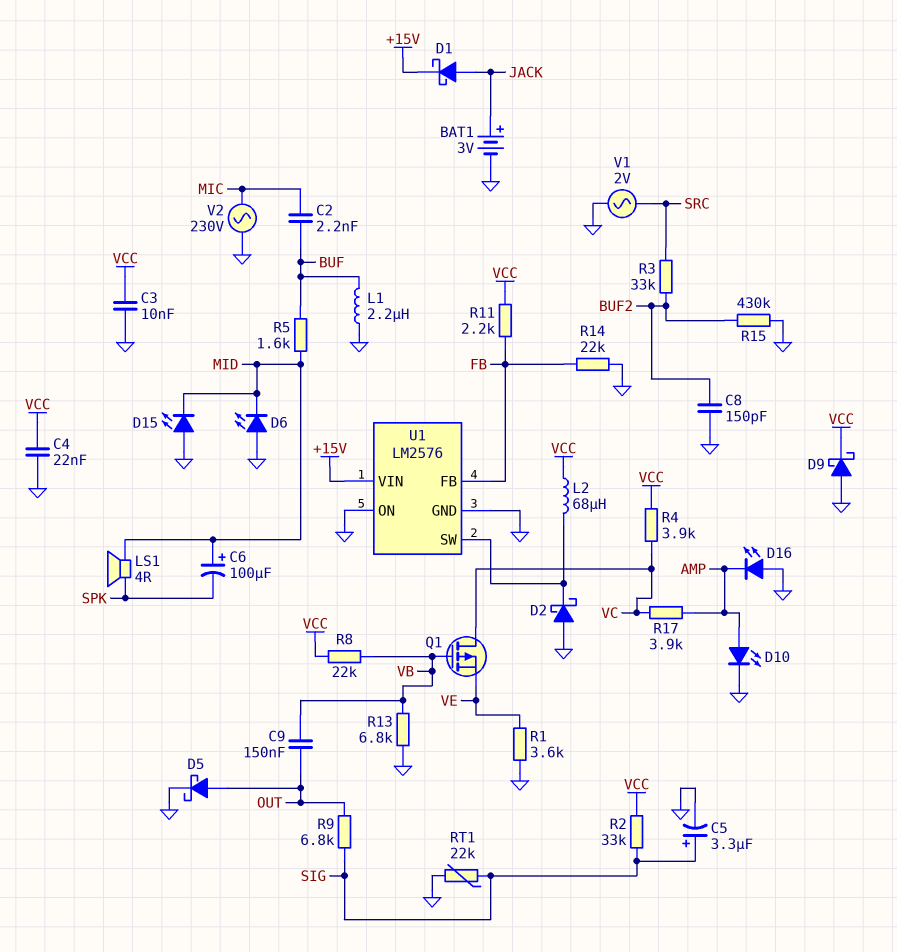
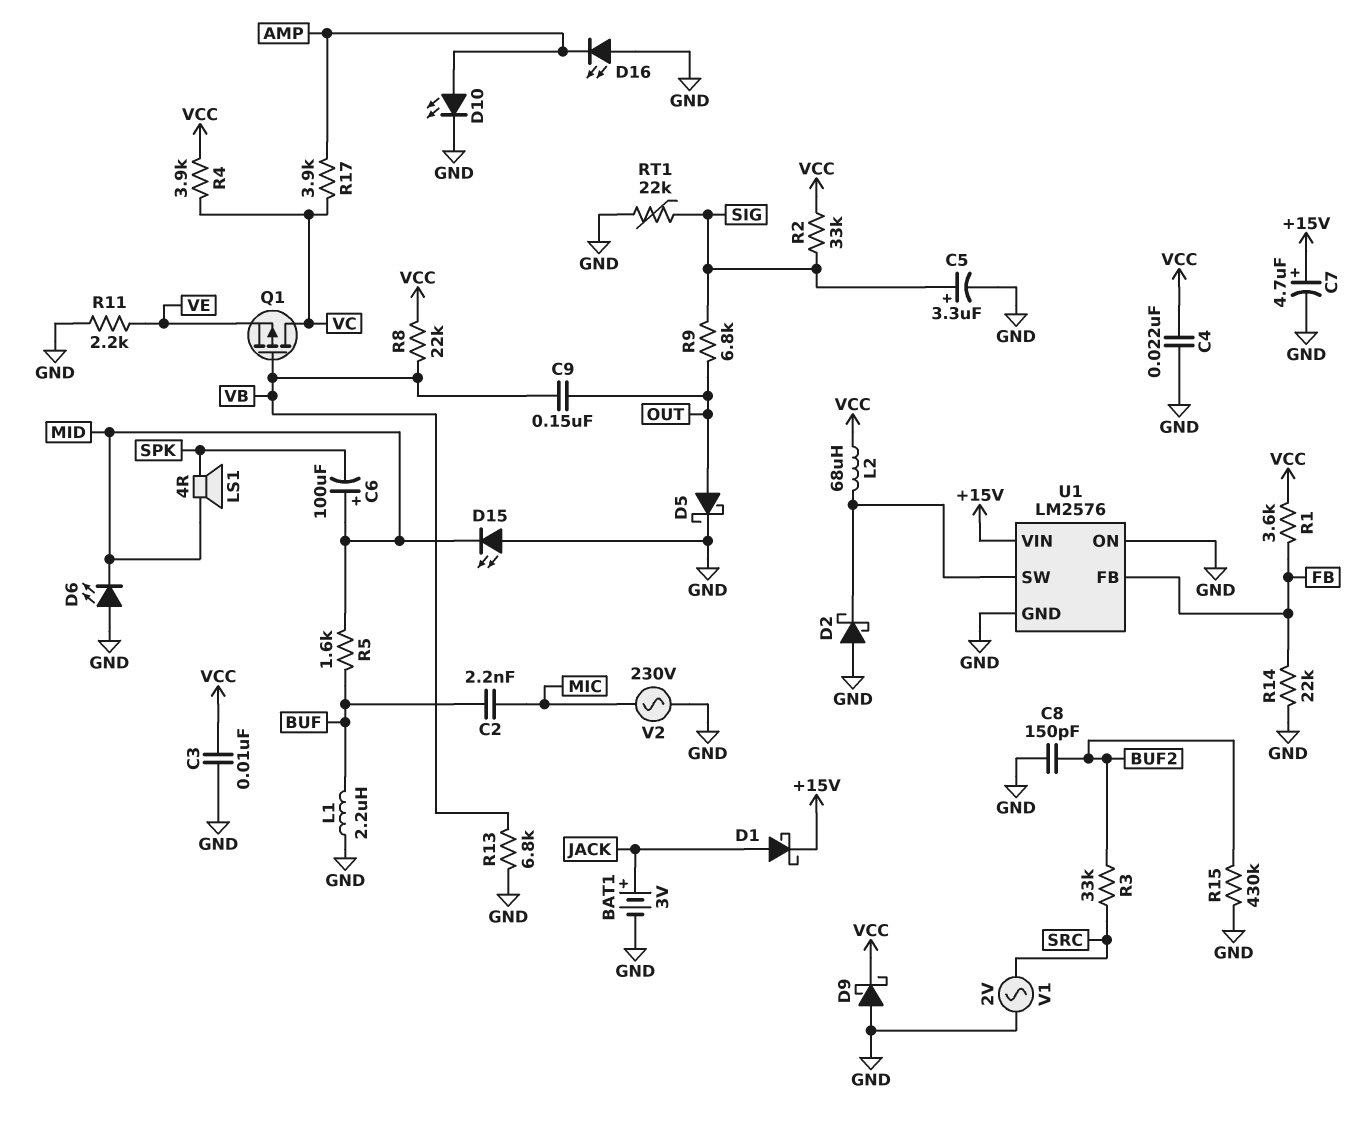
C7: none -> 4.7uF (plus +15V, minus GND)
R1: 3.6k (GND, VE) -> 3.6k (FB, VCC)
R11: 2.2k (FB, VCC) -> 2.2k (GND, VE)

